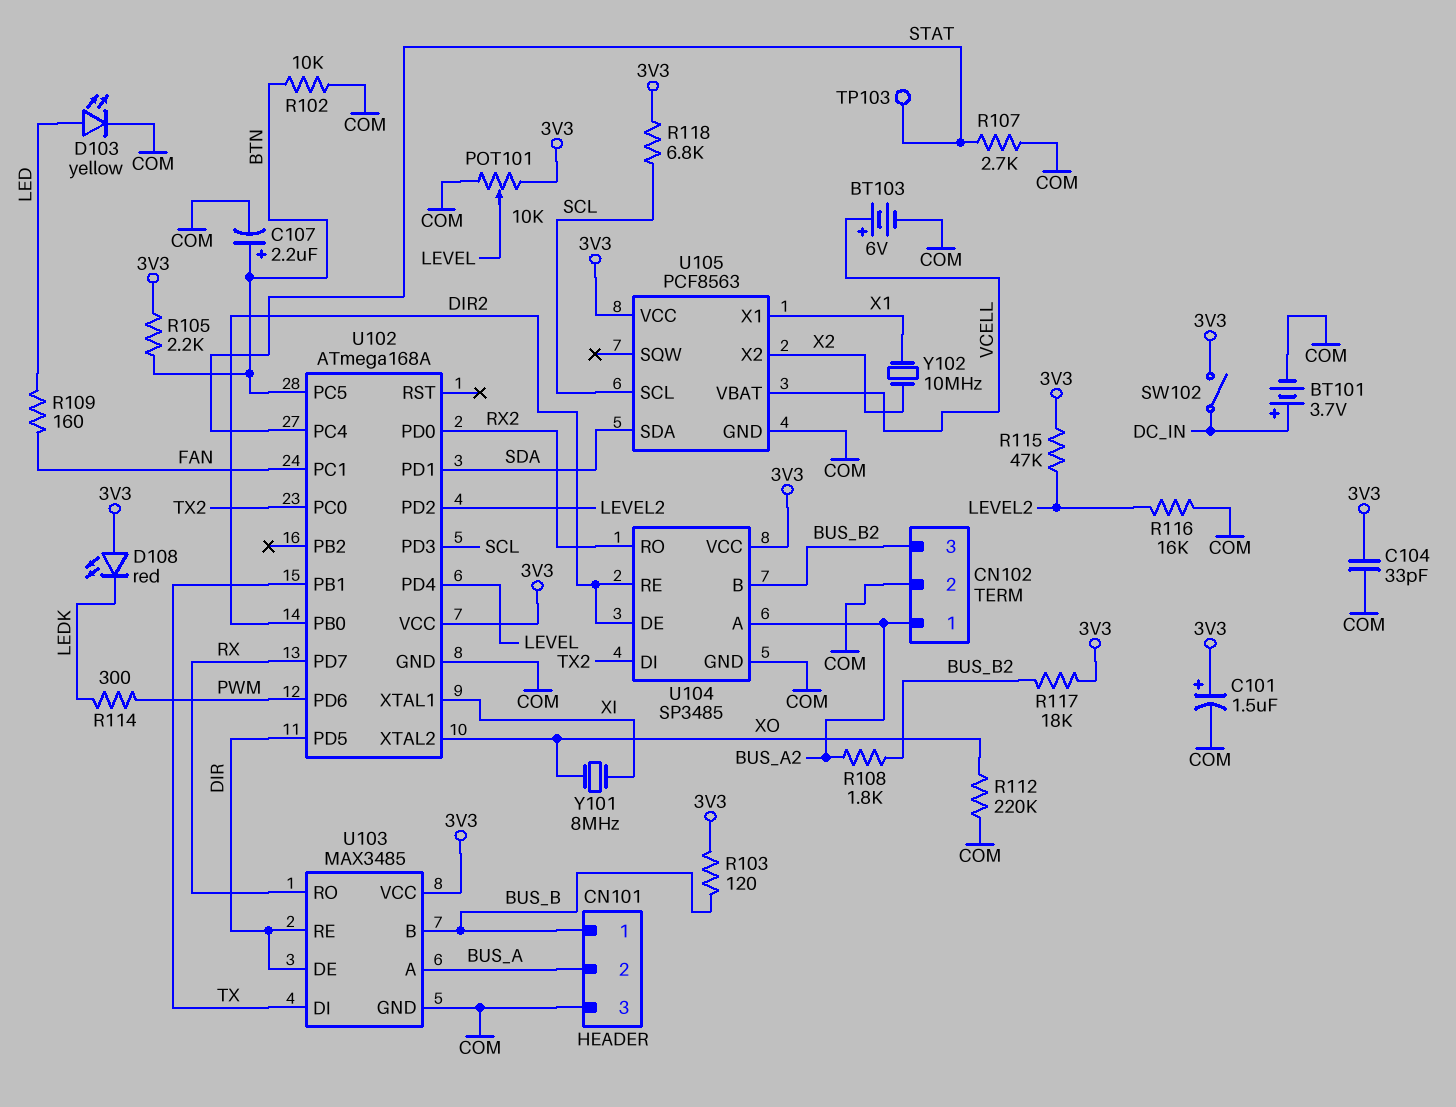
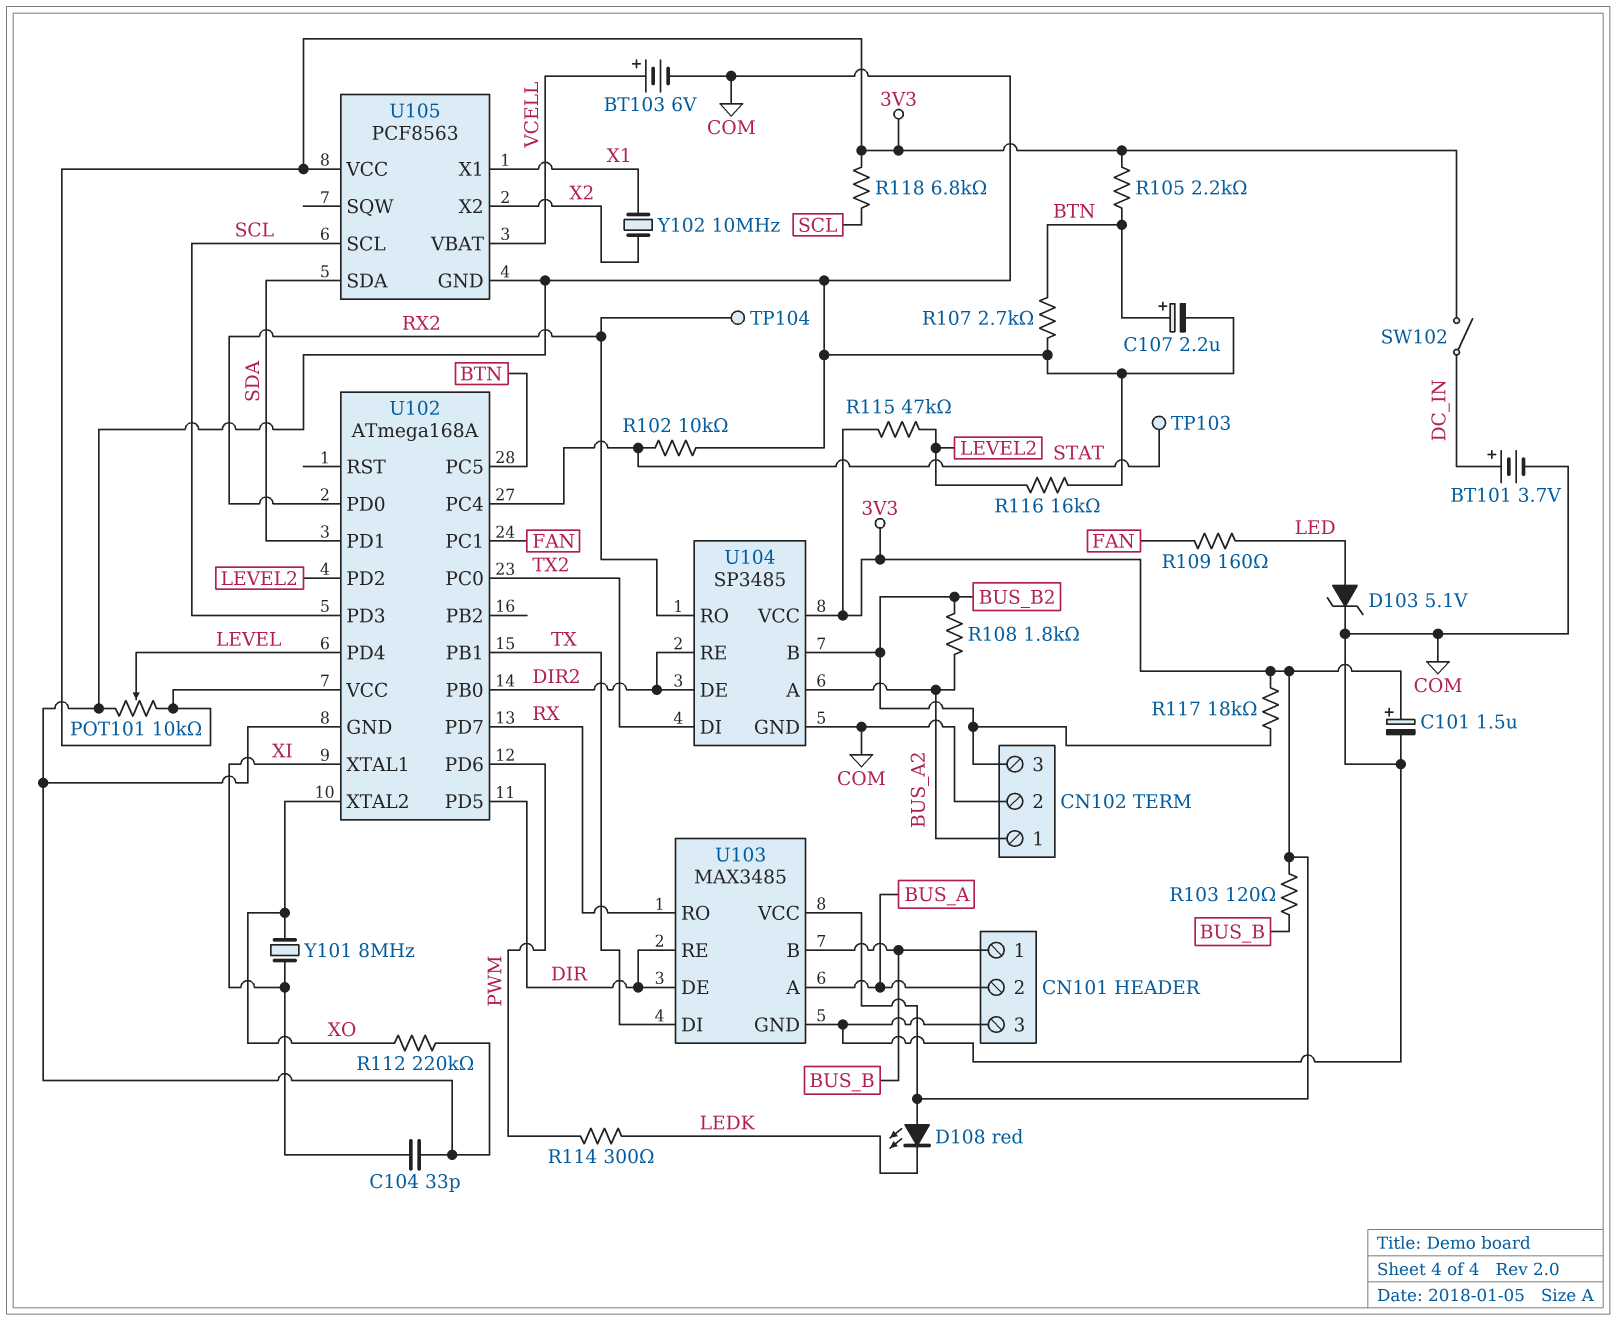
C104: 33pF (3V3, COM) -> 33pF (COM, XI)
D103: LED yellow (A LED, K COM) -> zener 5.1V (A LED, K COM)
R102: 10k (BTN, COM) -> 10k (COM, STAT)
R107: 2.7k (COM, STAT) -> 2.7k (BTN, COM)
TP104: none -> test point (RX2)

